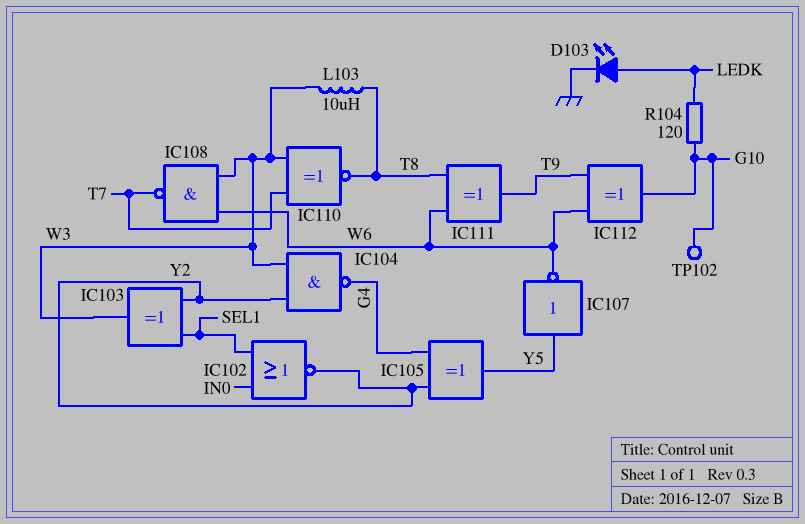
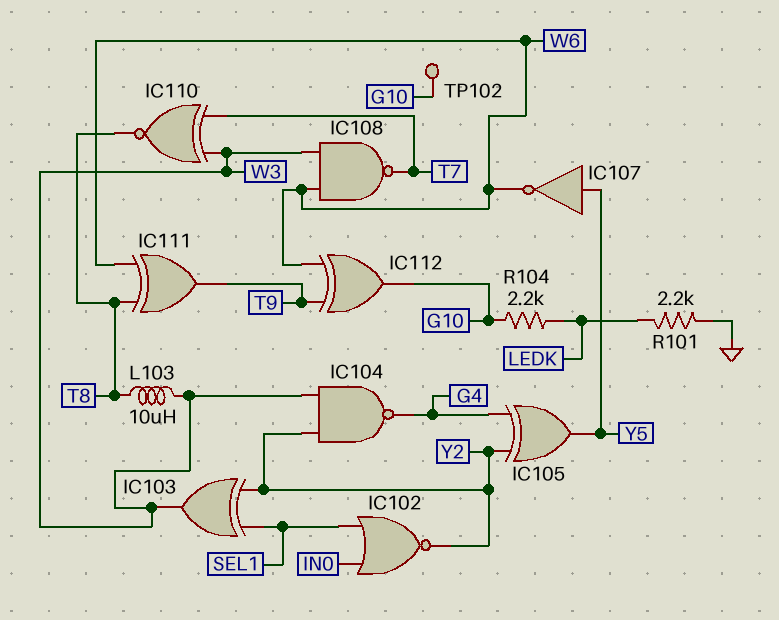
D103: LED (A LEDK, K GND) -> none
R101: none -> 2.2k (GND, LEDK)
R104: 120 (G10, LEDK) -> 2.2k (G10, LEDK)

